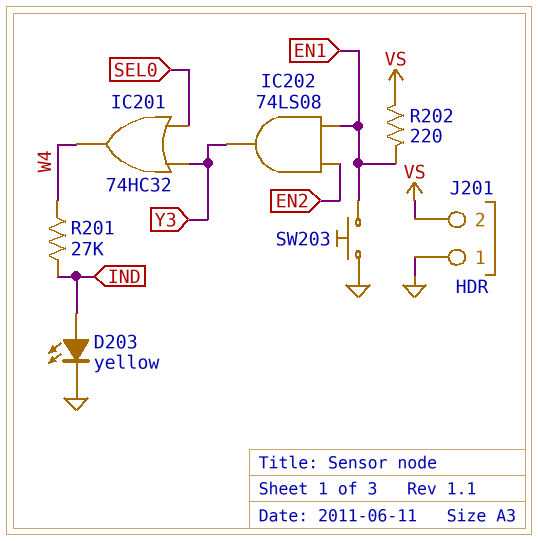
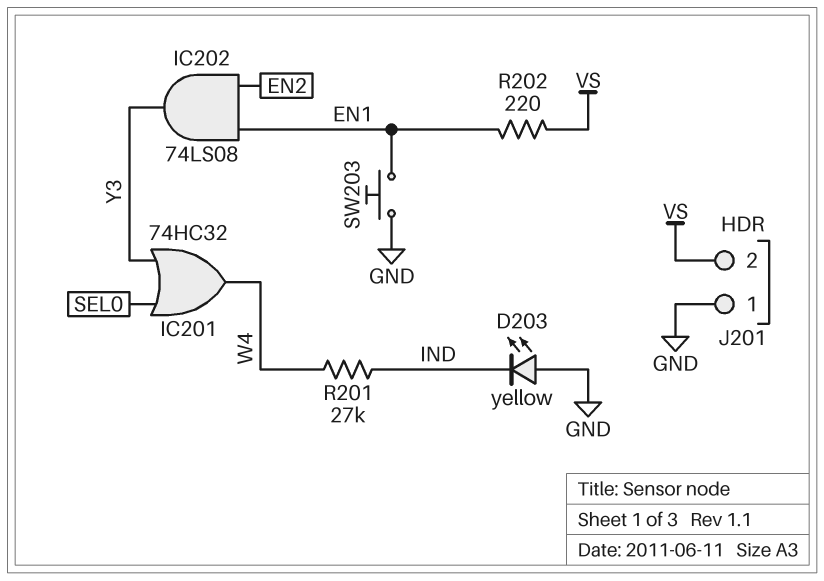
D203: LED yellow (A IND, K GND) -> LED yellow (A GND, K IND)

